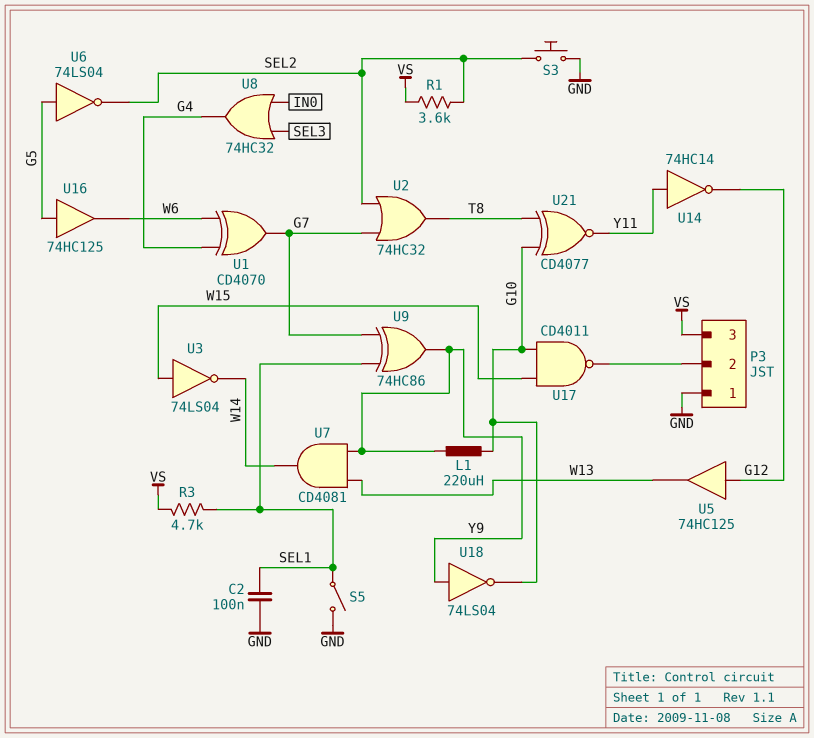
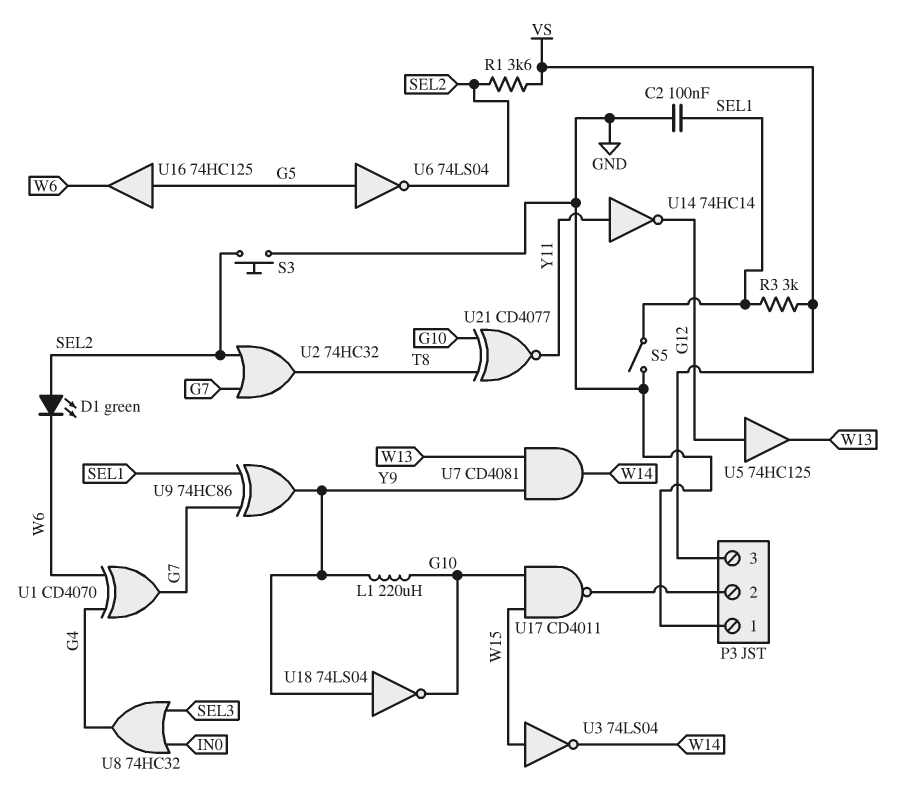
D1: none -> LED green (A SEL2, K W6)
R3: 4.7k (SEL1, VS) -> 3k (SEL1, VS)

